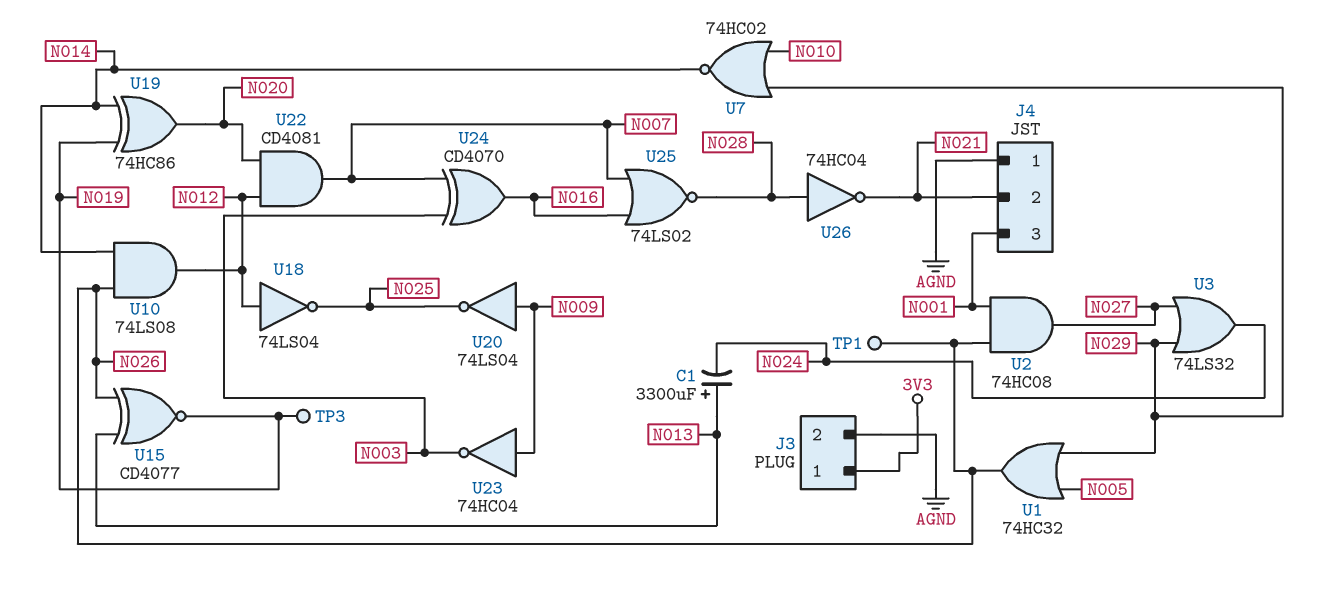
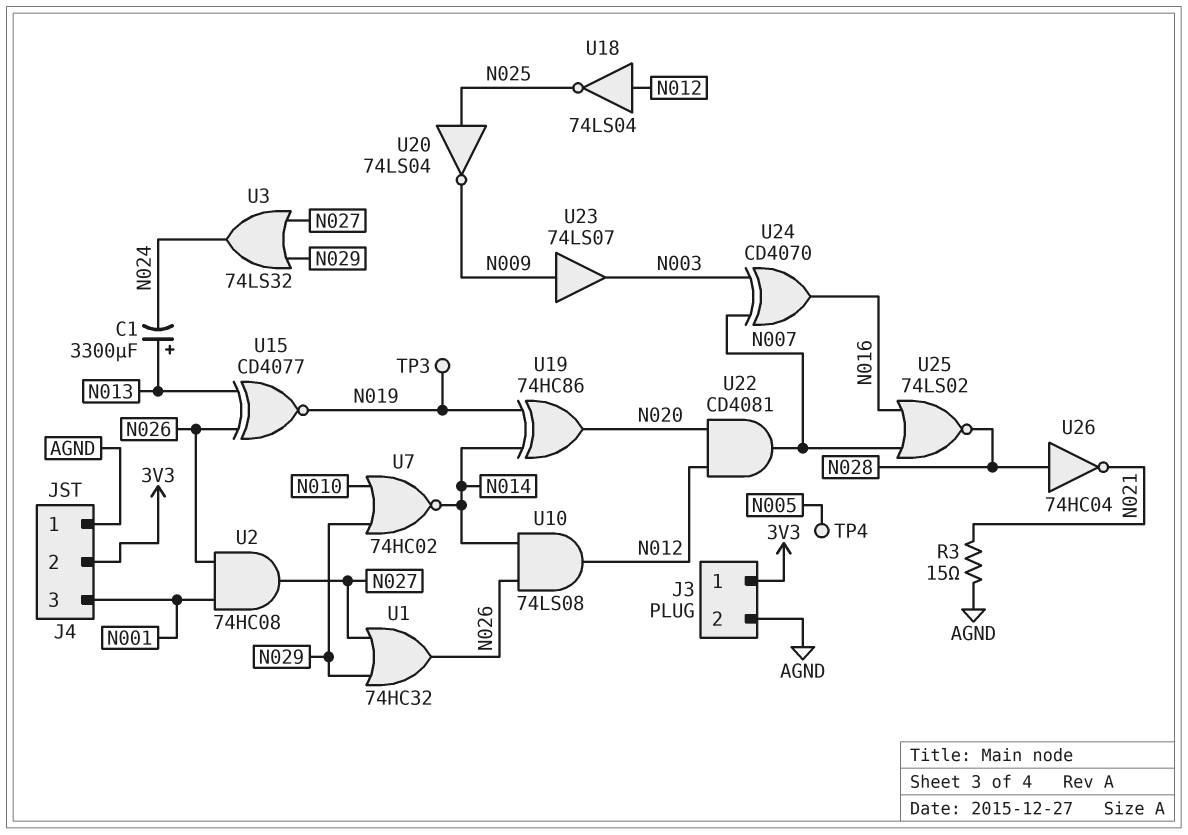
J4 pin 2: N021 -> 3V3
R3: none -> 15 (AGND, N021)
TP1: test point (N026) -> none
TP4: none -> test point (N005)
U1: OR 74HC32 (in N005, in N029, out N026) -> OR 74HC32 (in N027, in N029, out N026)
U20: NOT 74LS04 (in N009, out N025) -> NOT 74LS04 (in N025, out N009)
U23: NOT 74HC04 (in N009, out N003) -> buffer 74LS07 (in N009, out N003)

